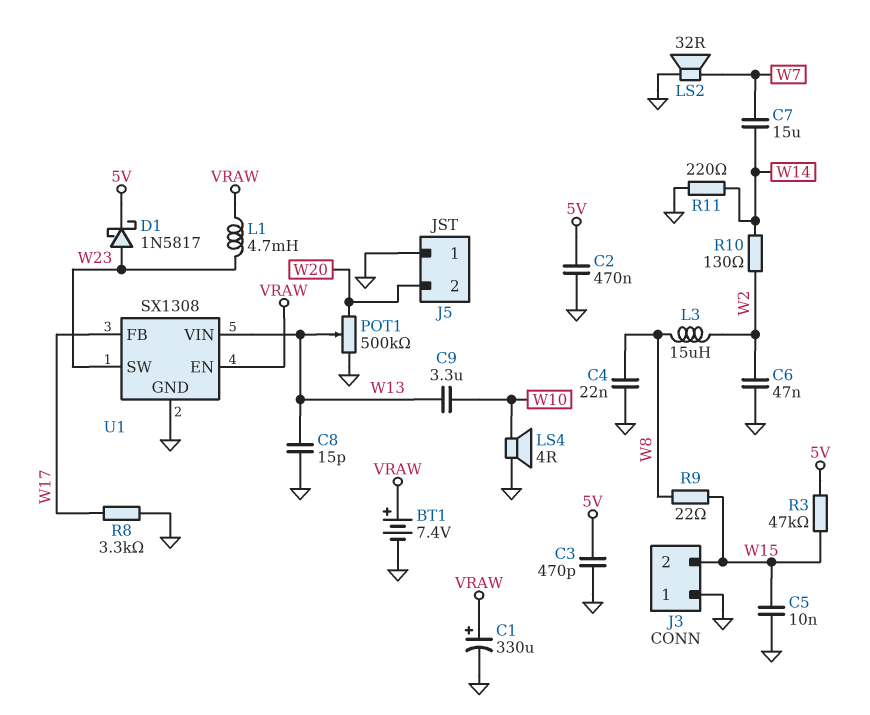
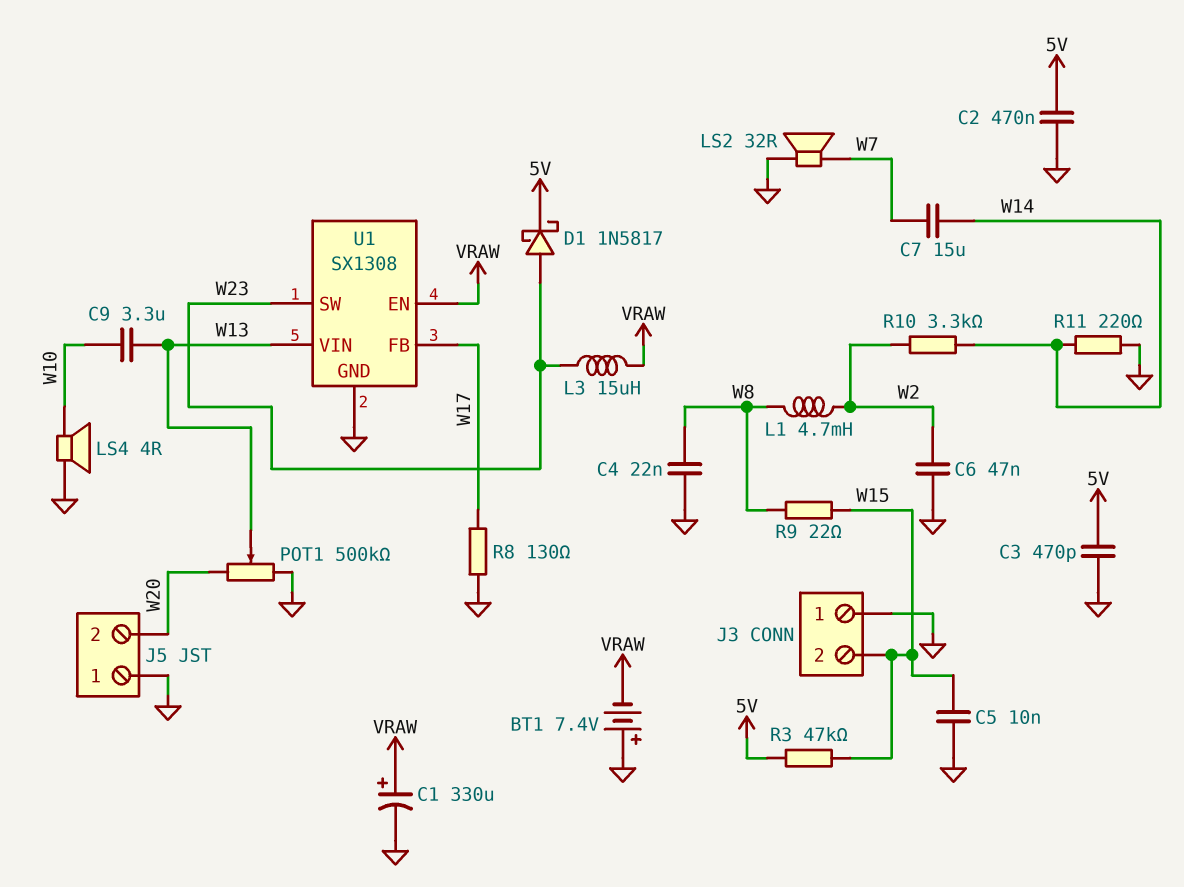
BT1: 7.4V (plus VRAW, minus GND) -> 7.4V (plus GND, minus VRAW)
C8: 15pF (GND, W13) -> none
L1: 4.7mH (VRAW, W23) -> 4.7mH (W2, W8)
L3: 15uH (W2, W8) -> 15uH (VRAW, W23)
R8: 3.3k (GND, W17) -> 130 (GND, W17)
R10: 130 (W2, W14) -> 3.3k (W2, W14)

